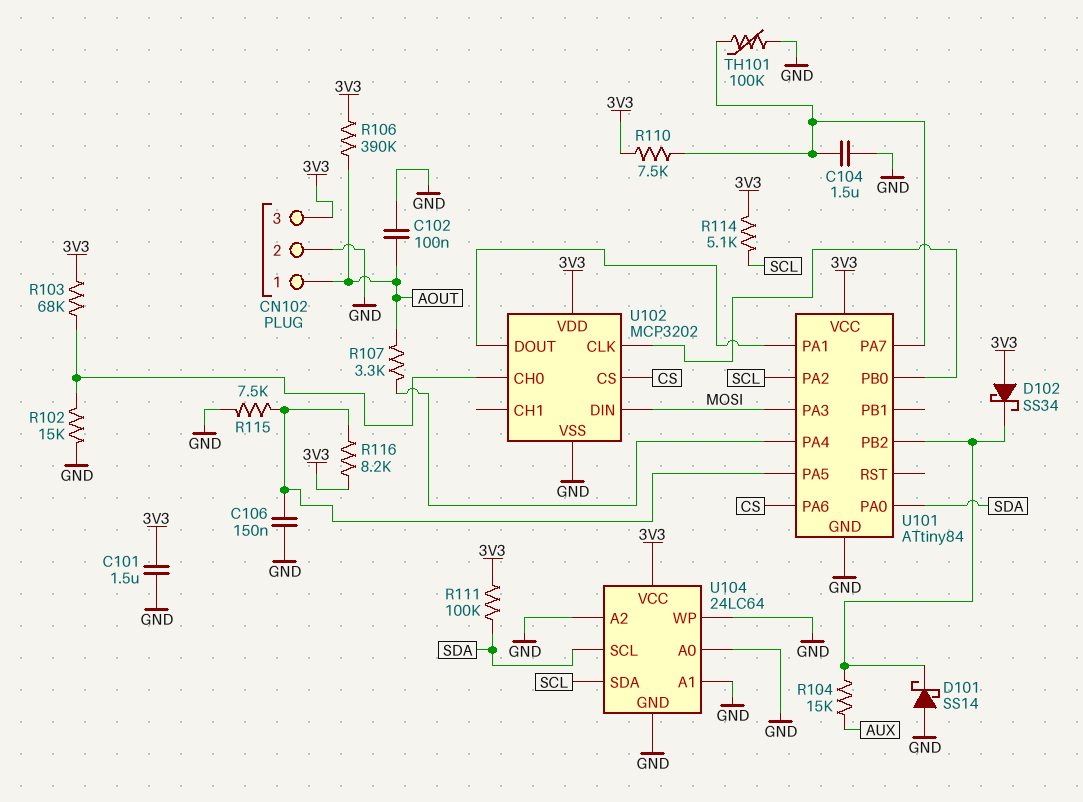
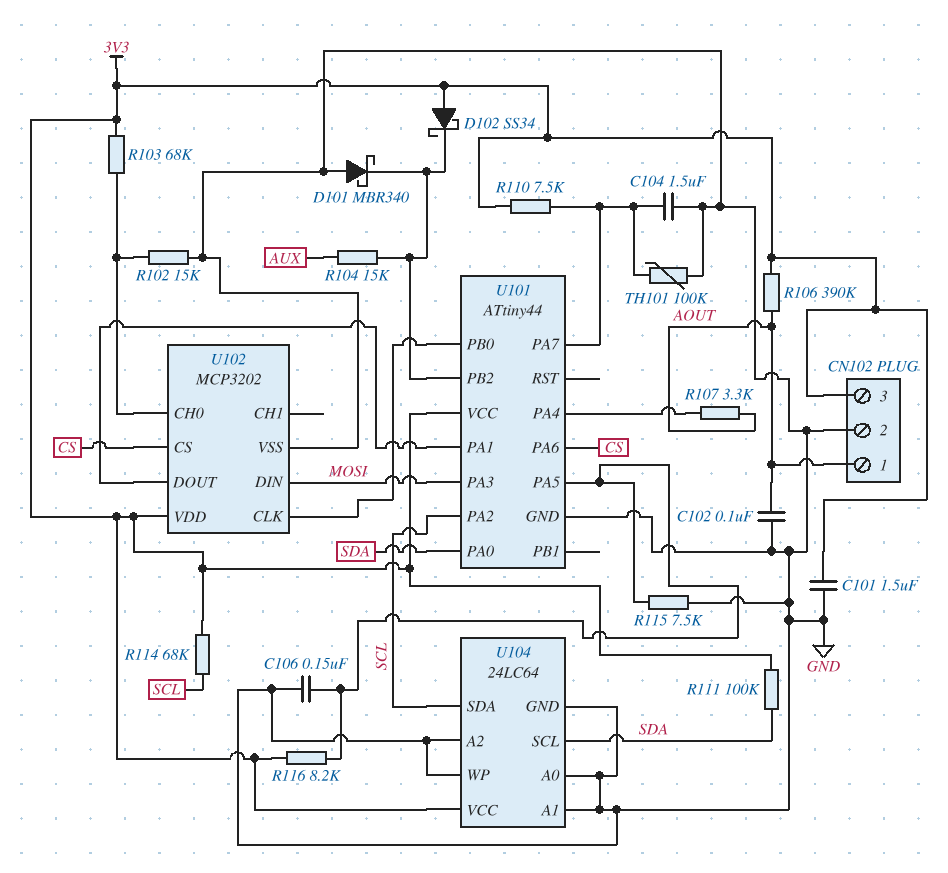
D101: schottky SS14 (A GND, K U101/PB2) -> schottky MBR340 (A GND, K U101/PB2)
R114: 5.1k (3V3, SCL) -> 68k (3V3, SCL)
U101: ATtiny84 -> ATtiny44

